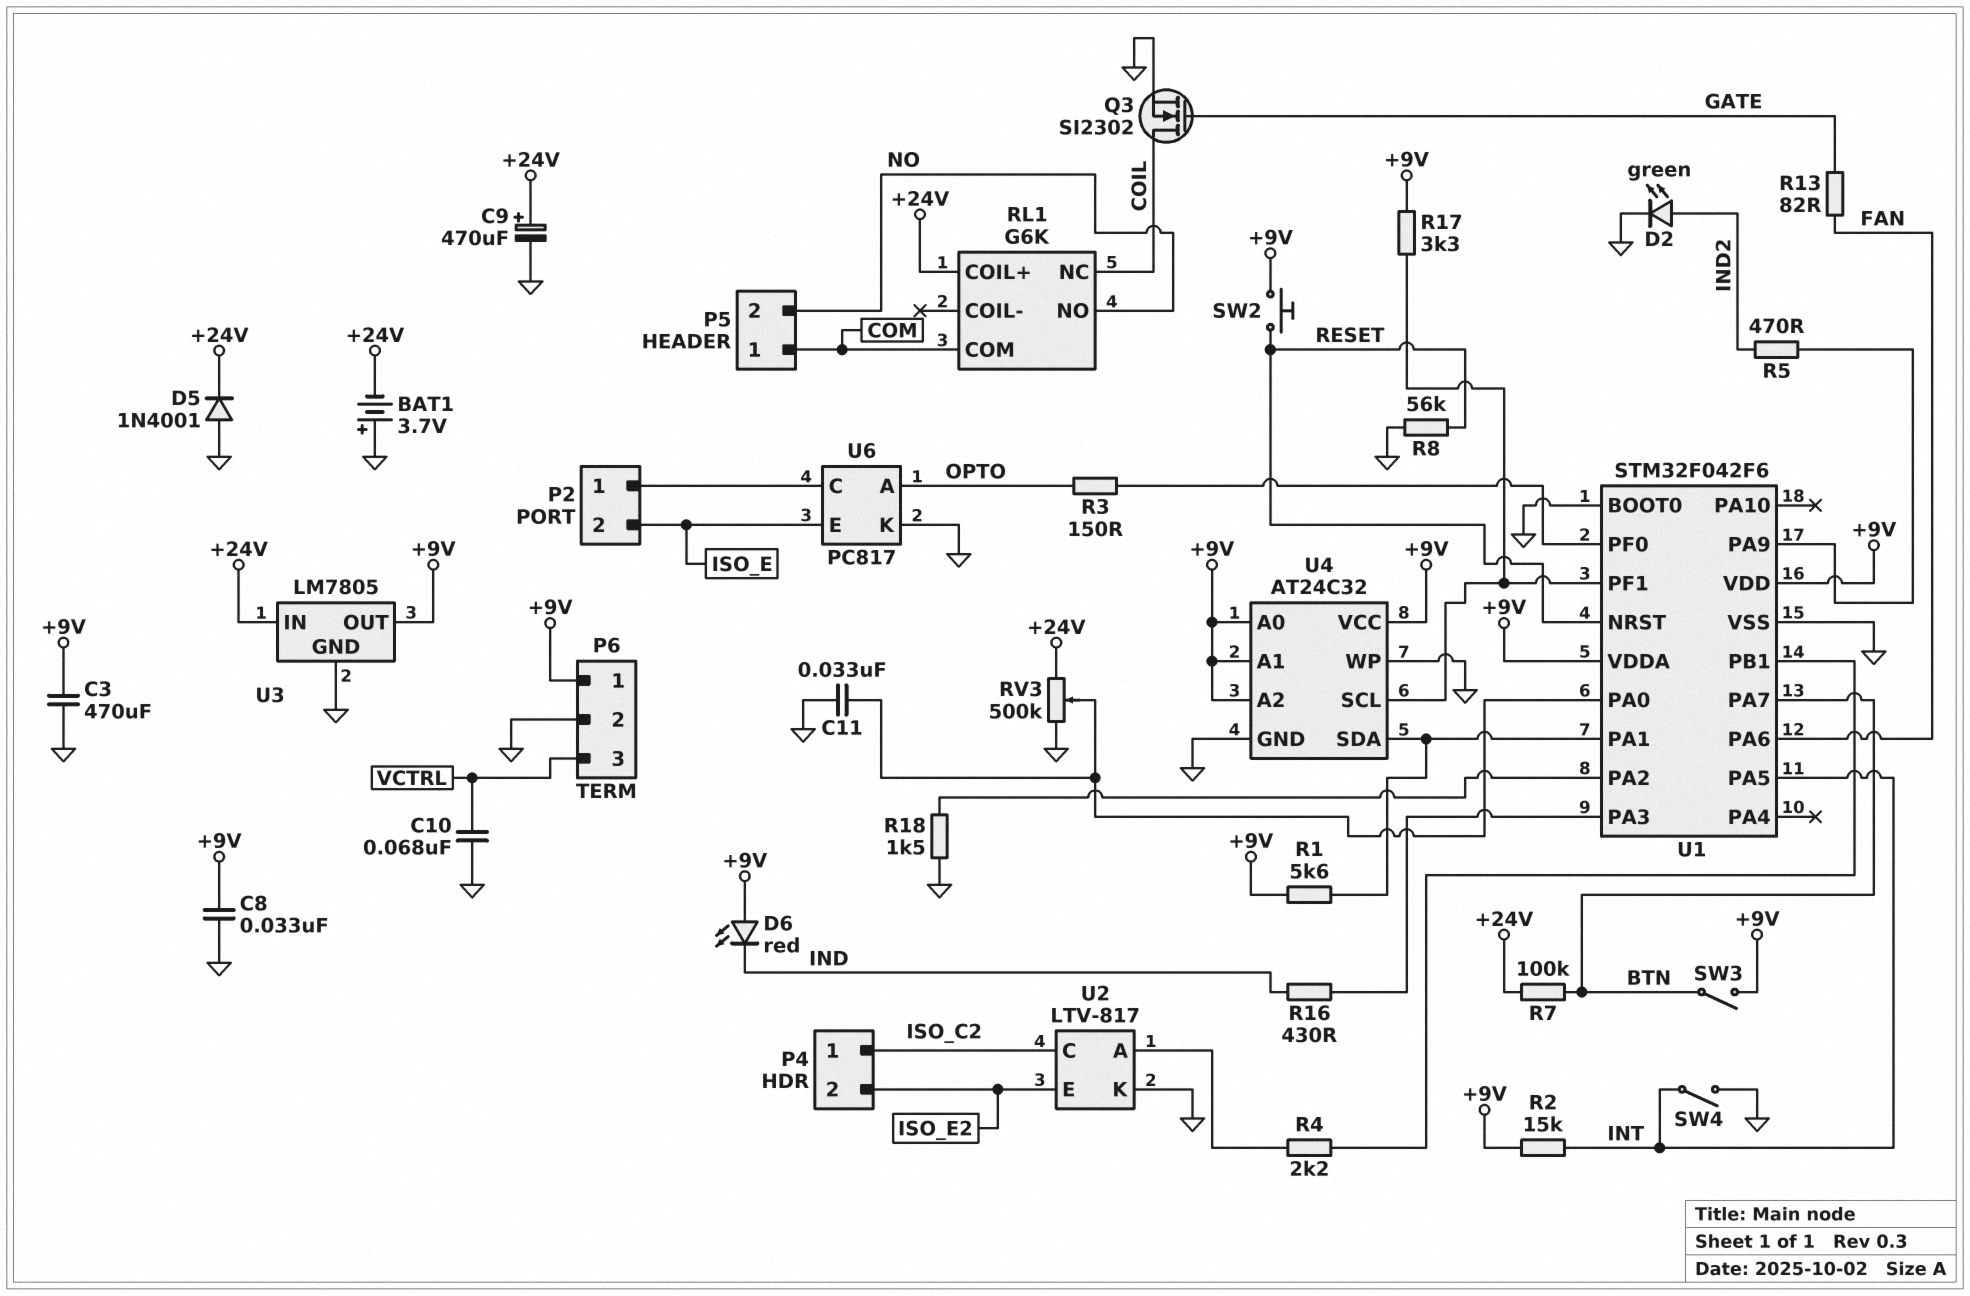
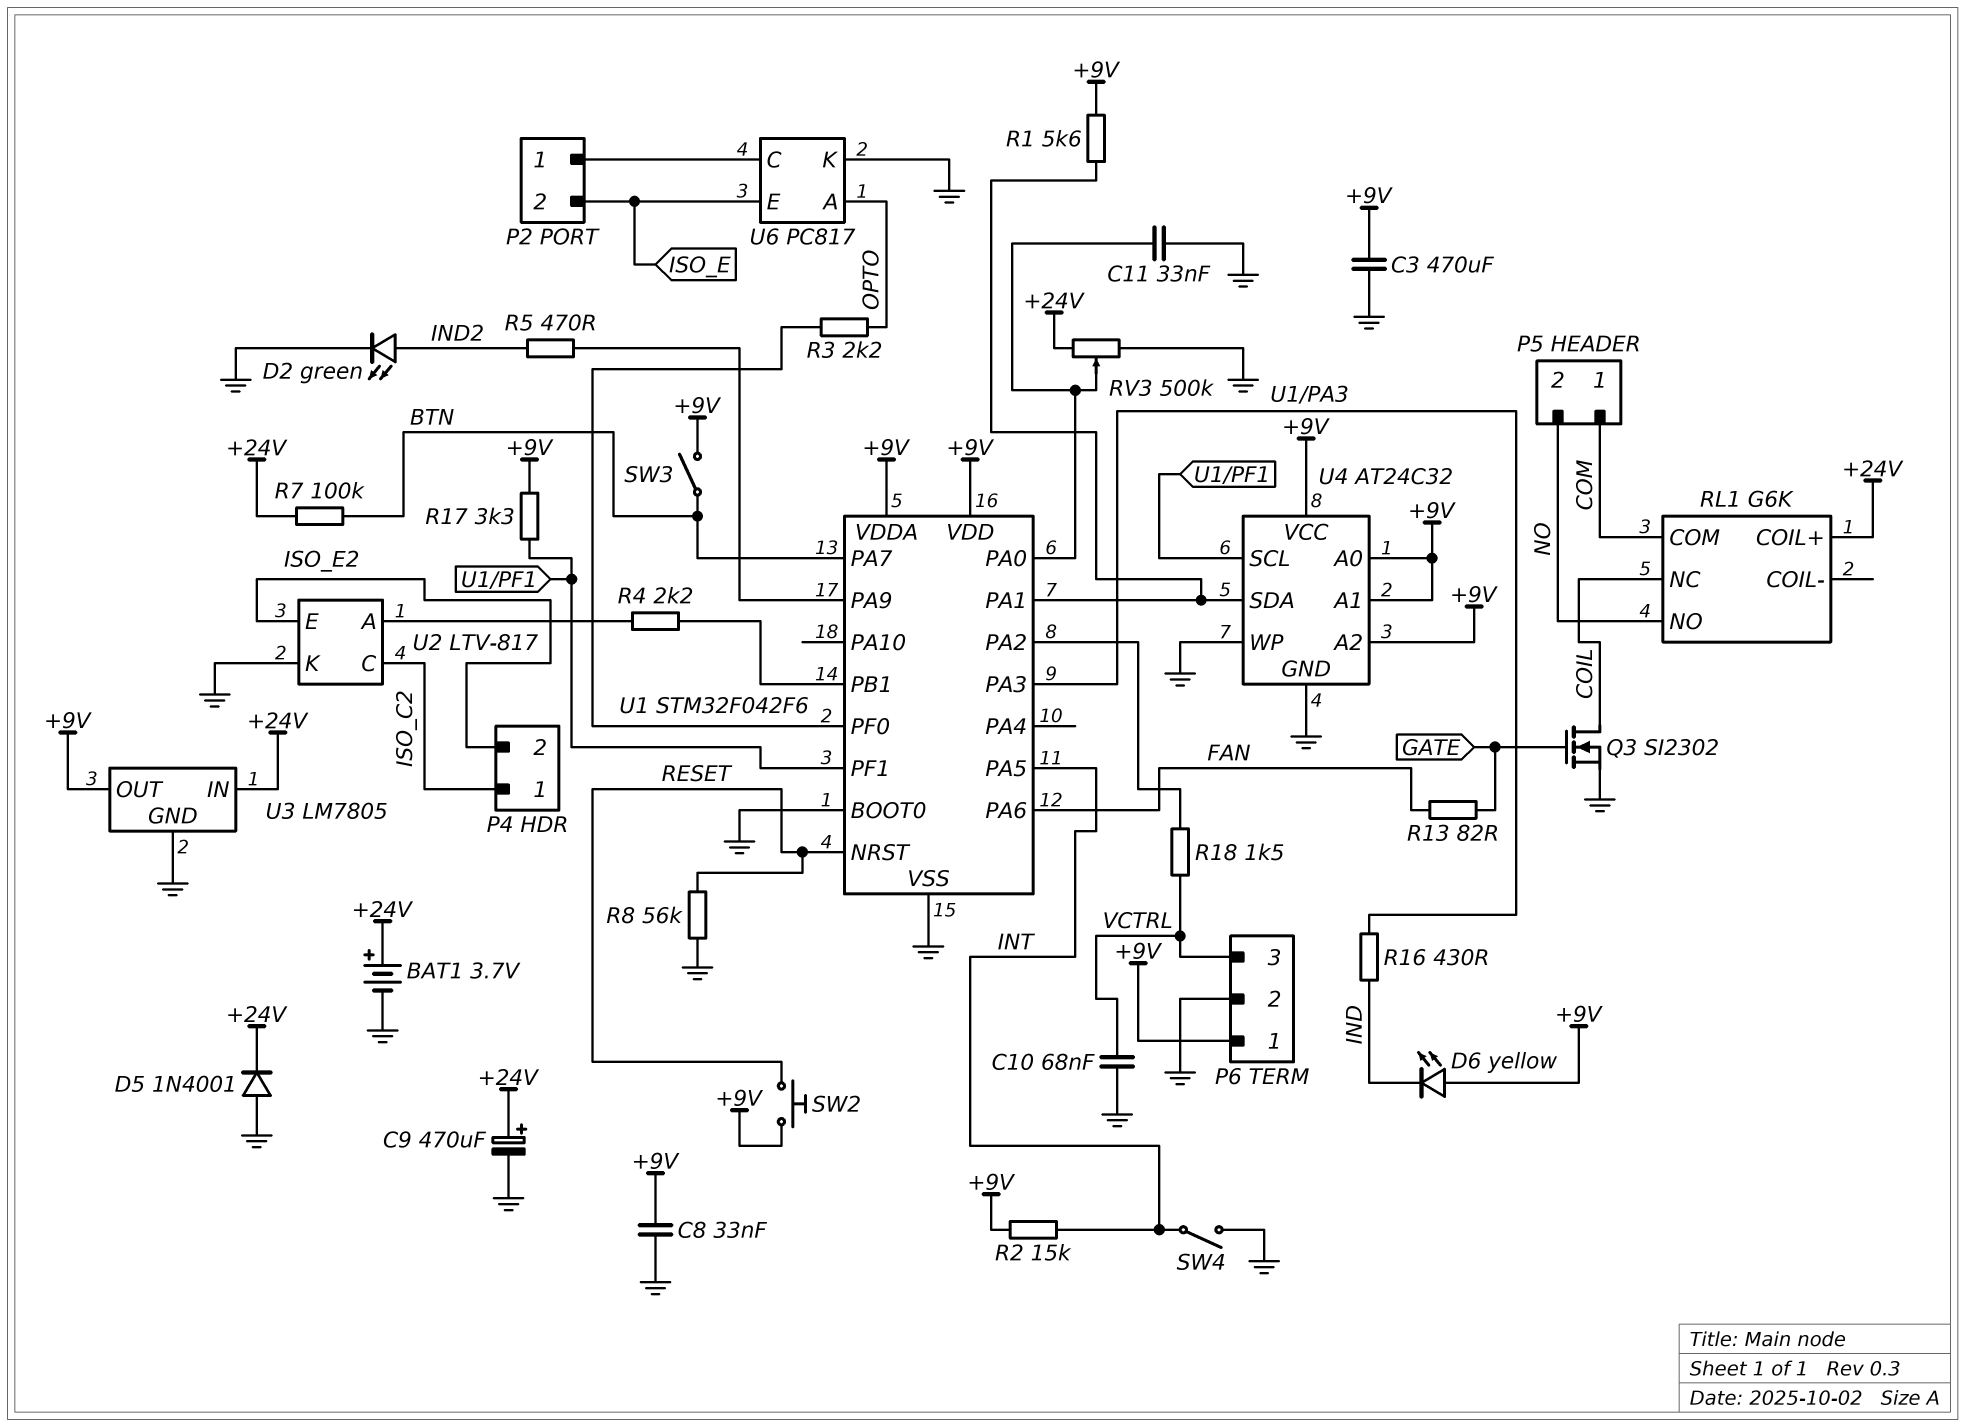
BAT1: 3.7V (plus GND, minus +24V) -> 3.7V (plus +24V, minus GND)
D6: LED red (A +9V, K IND) -> LED yellow (A +9V, K IND)
R3: 150 (OPTO, U1/PF0) -> 2.2k (OPTO, U1/PF0)
R18: 1.5k (GND, U1/PA2) -> 1.5k (U1/PA2, VCTRL)

